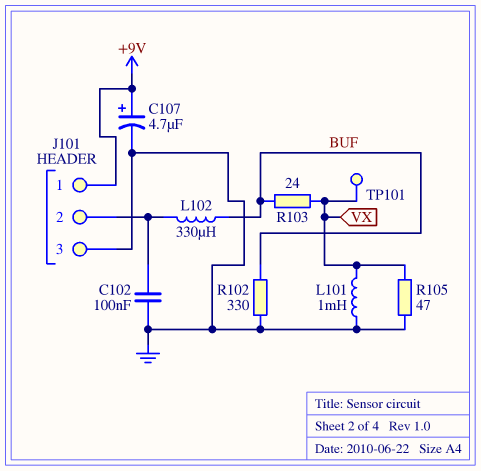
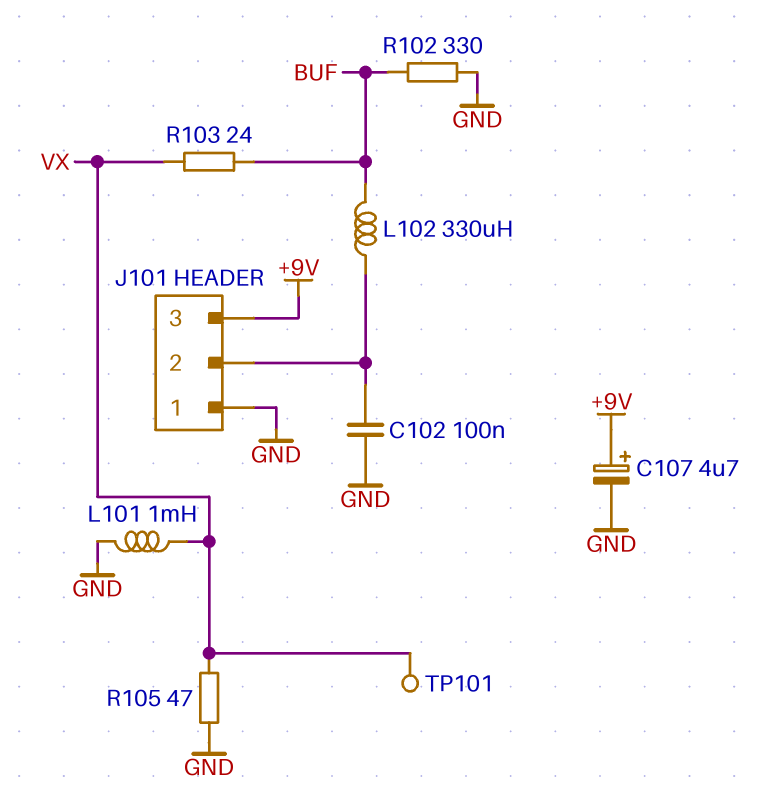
J101 pin 1: +9V -> GND
J101 pin 3: GND -> +9V

